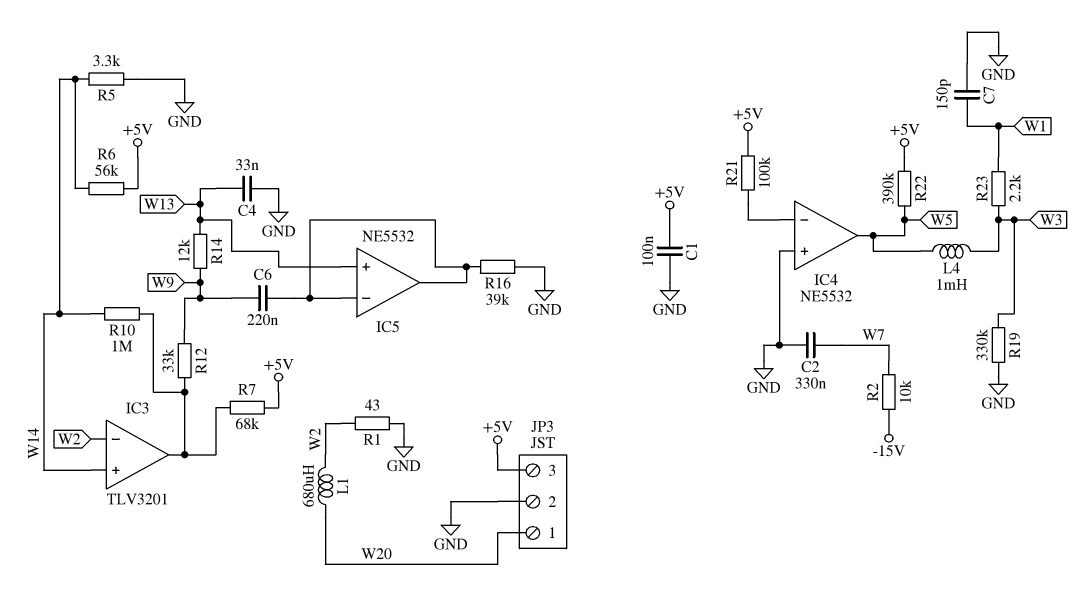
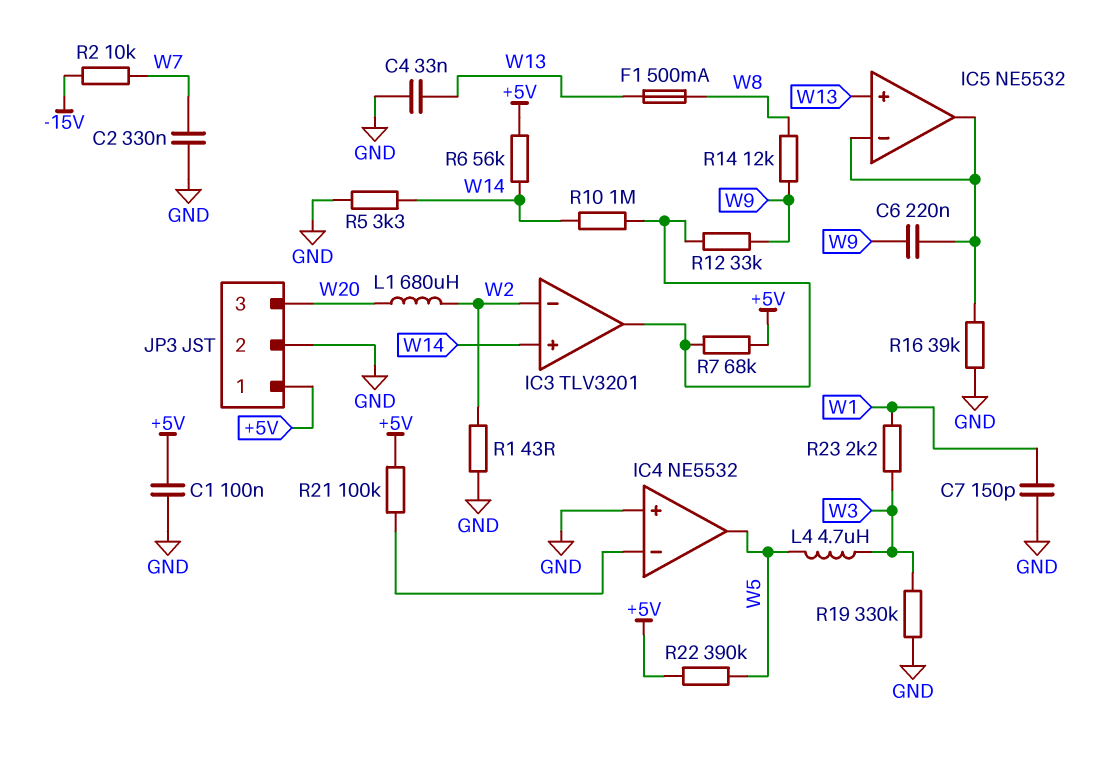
F1: none -> 500mA (W8, W13)
JP3 pin 1: W20 -> +5V
JP3 pin 3: +5V -> W20
L4: 1mH (W3, W5) -> 4.7uH (W3, W5)
R14: 12k (W9, W13) -> 12k (W8, W9)

